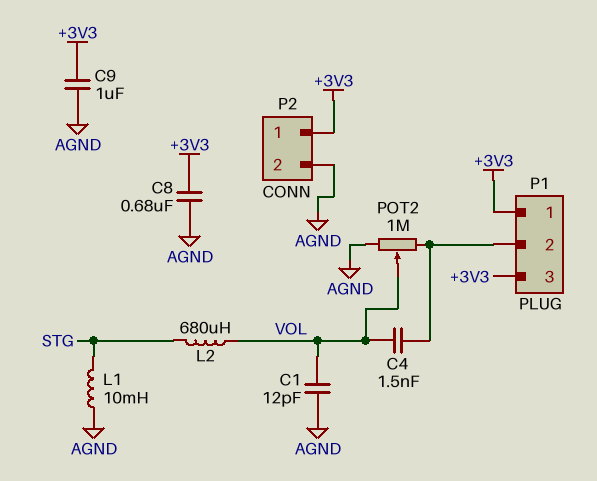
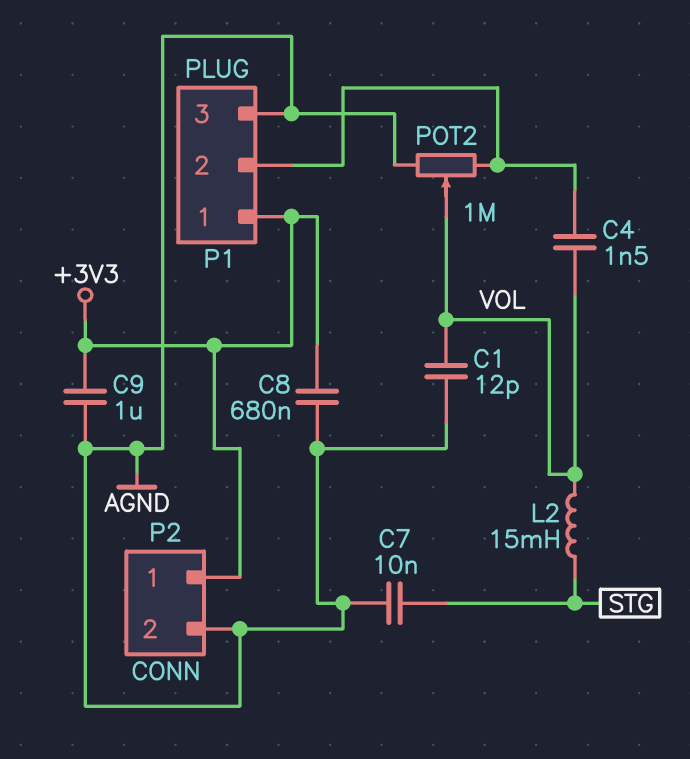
C7: none -> 10nF (AGND, STG)
L1: 10mH (AGND, STG) -> none
L2: 680uH (STG, VOL) -> 15mH (STG, VOL)
P1 pin 3: +3V3 -> AGND

